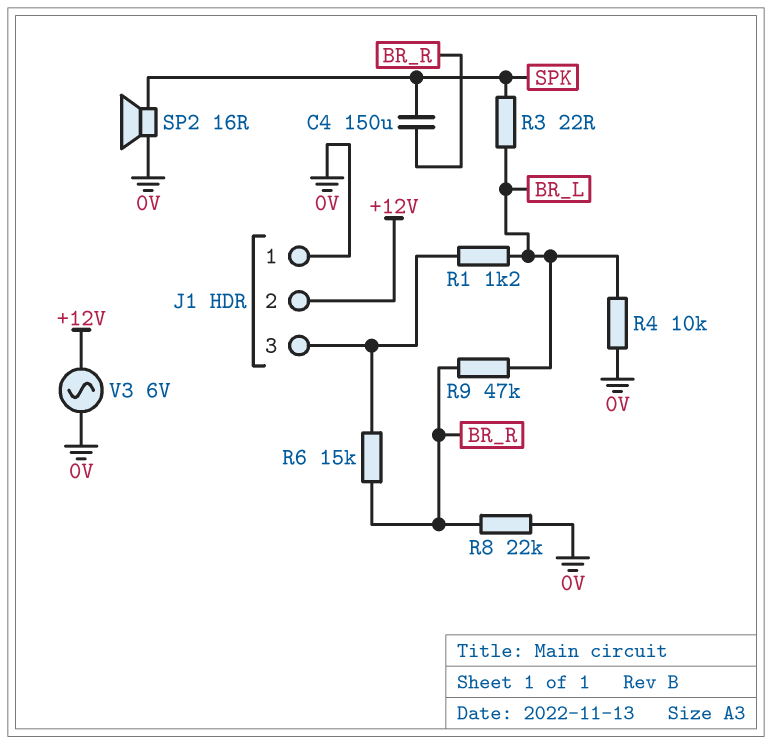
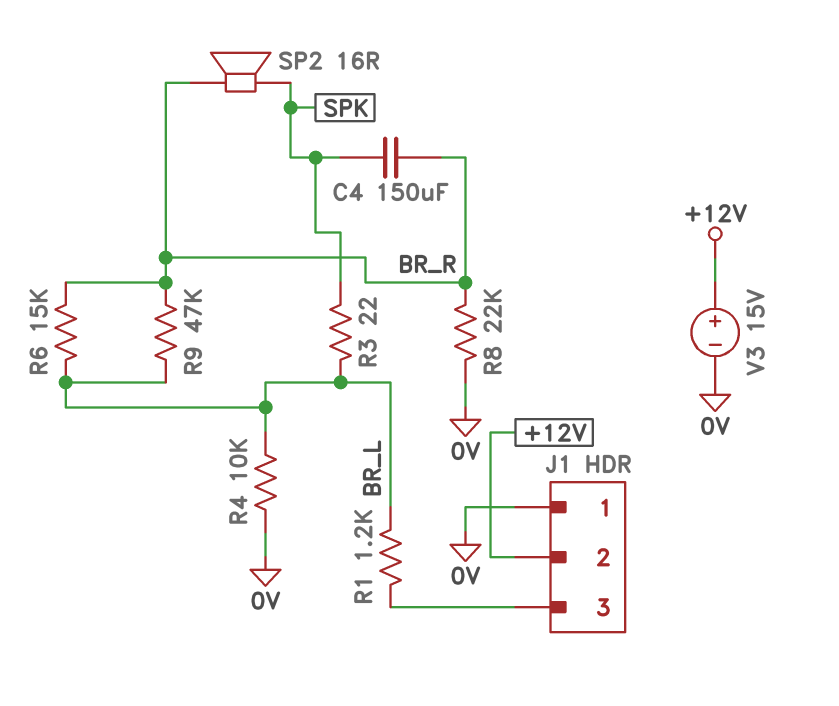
R6: 15k (BR_R, J1/3) -> 15k (BR_L, BR_R)
SP2: speaker 16R (0V, SPK) -> speaker 16R (BR_R, SPK)
V3: AC 6V (+12V, 0V) -> 15V (plus +12V, minus 0V)

